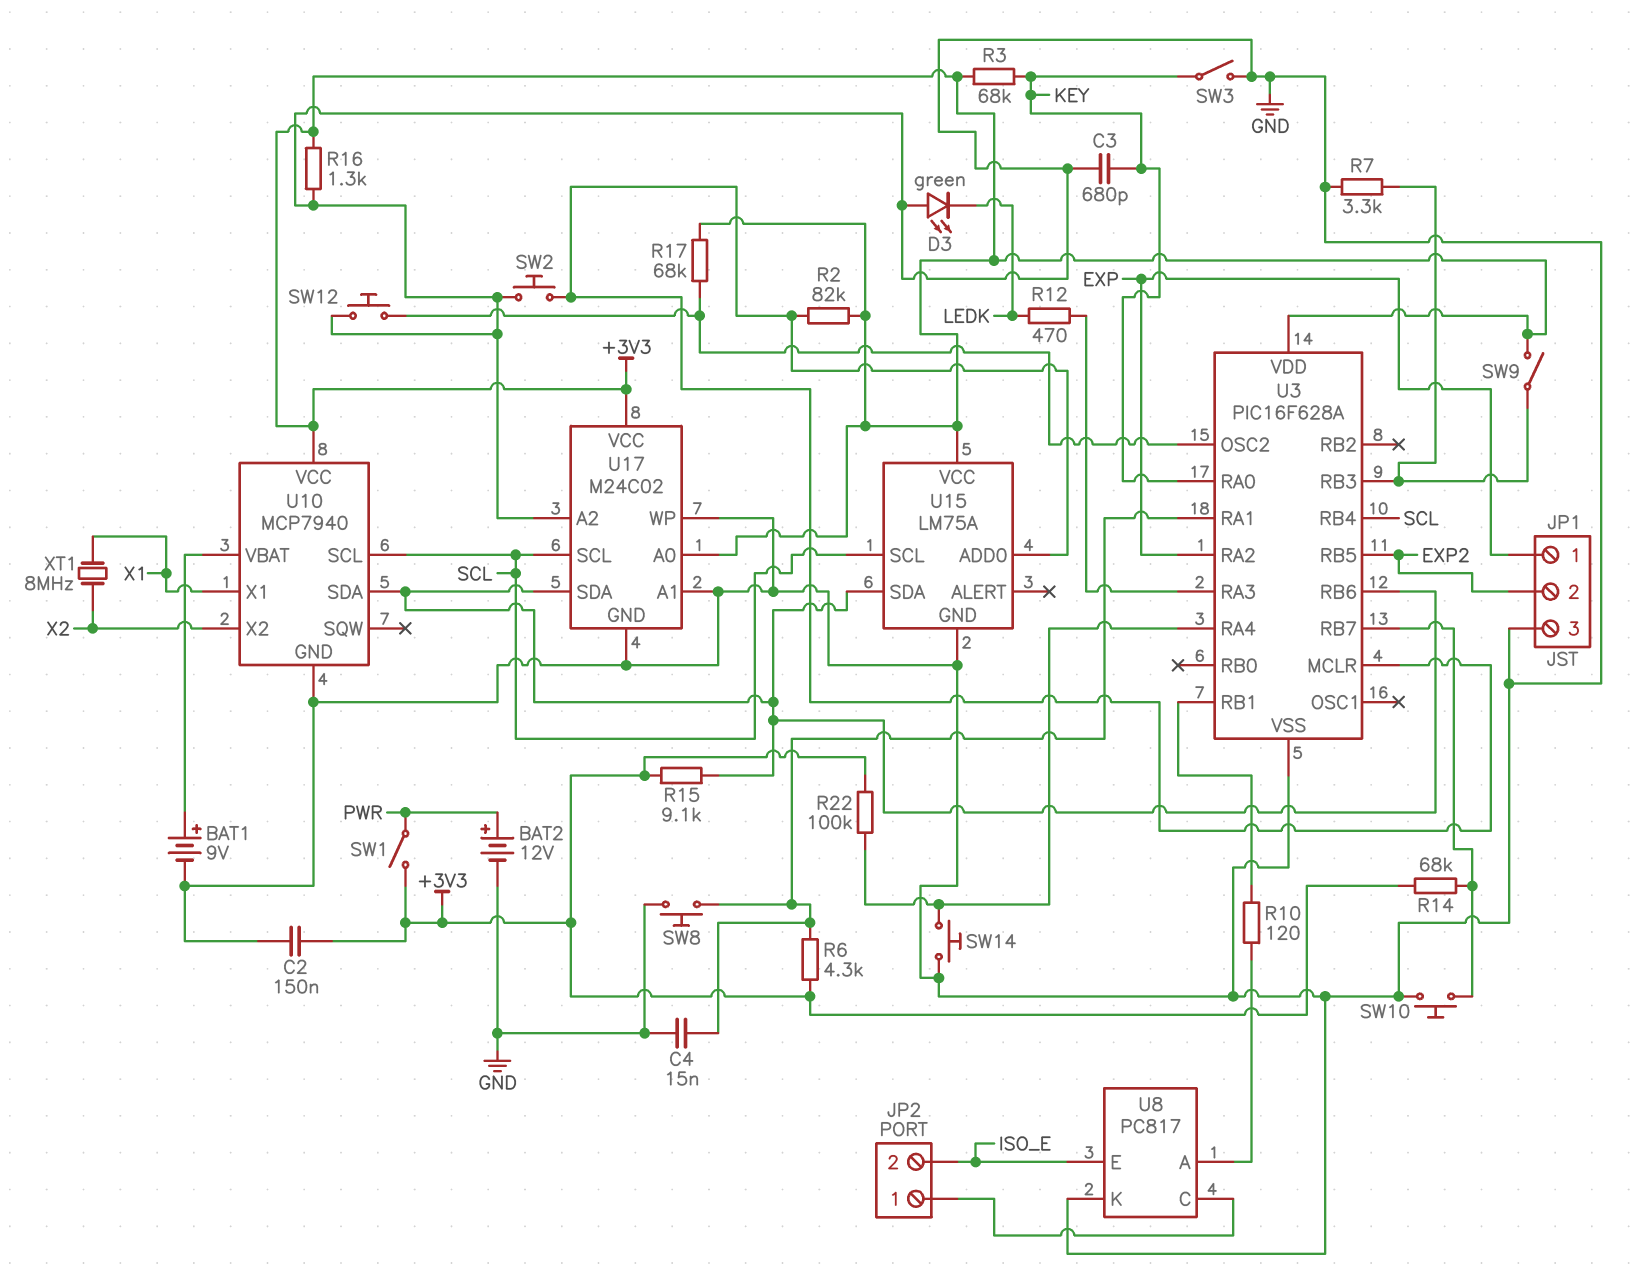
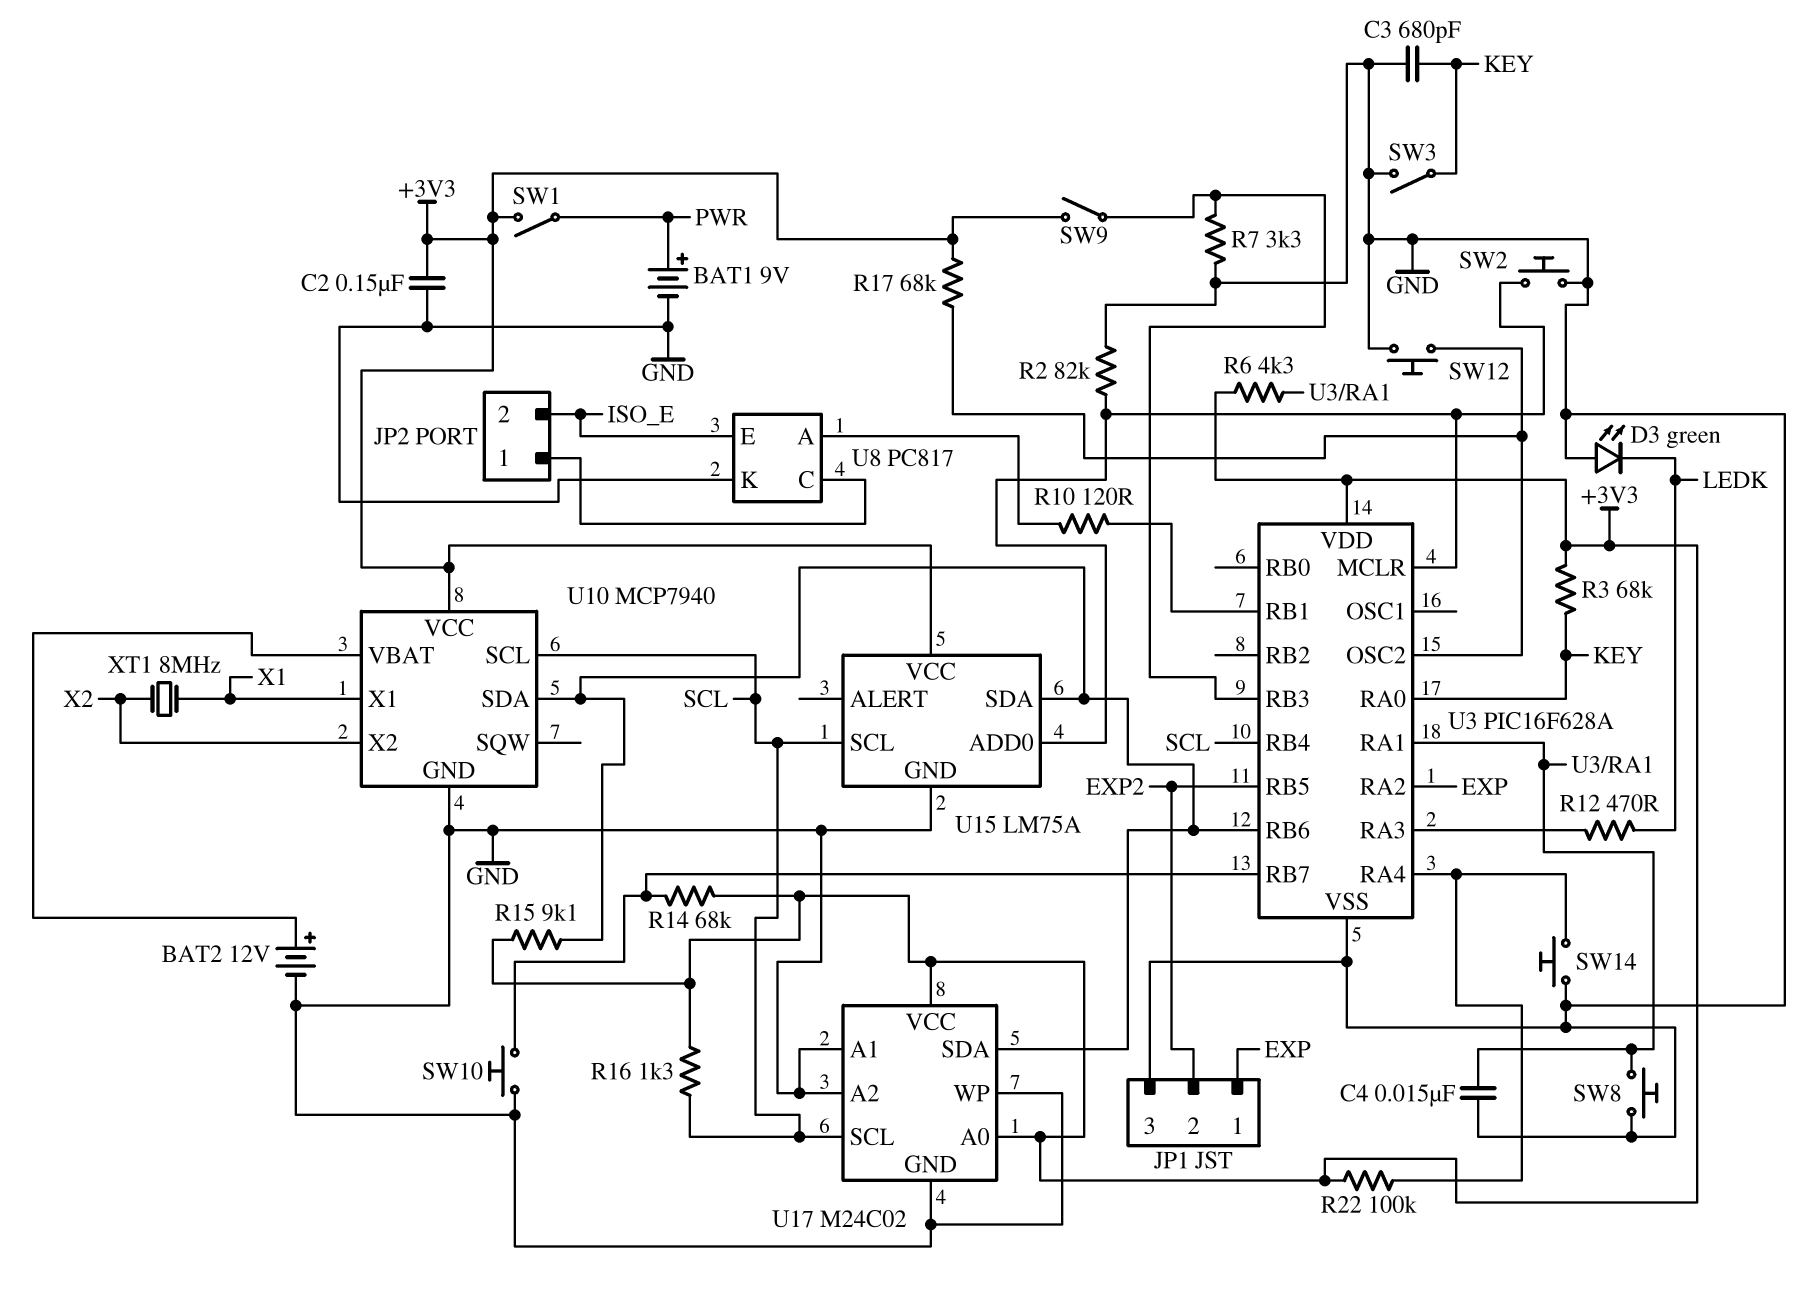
BAT1: 9V (plus U10/VBAT, minus GND) -> 9V (plus PWR, minus GND)
BAT2: 12V (plus PWR, minus GND) -> 12V (plus U10/VBAT, minus GND)
R2: 82k (+3V3, U3/MCLR) -> 82k (GND, U3/MCLR)
R16: 1.3k (+3V3, GND) -> 1.3k (+3V3, SCL)

